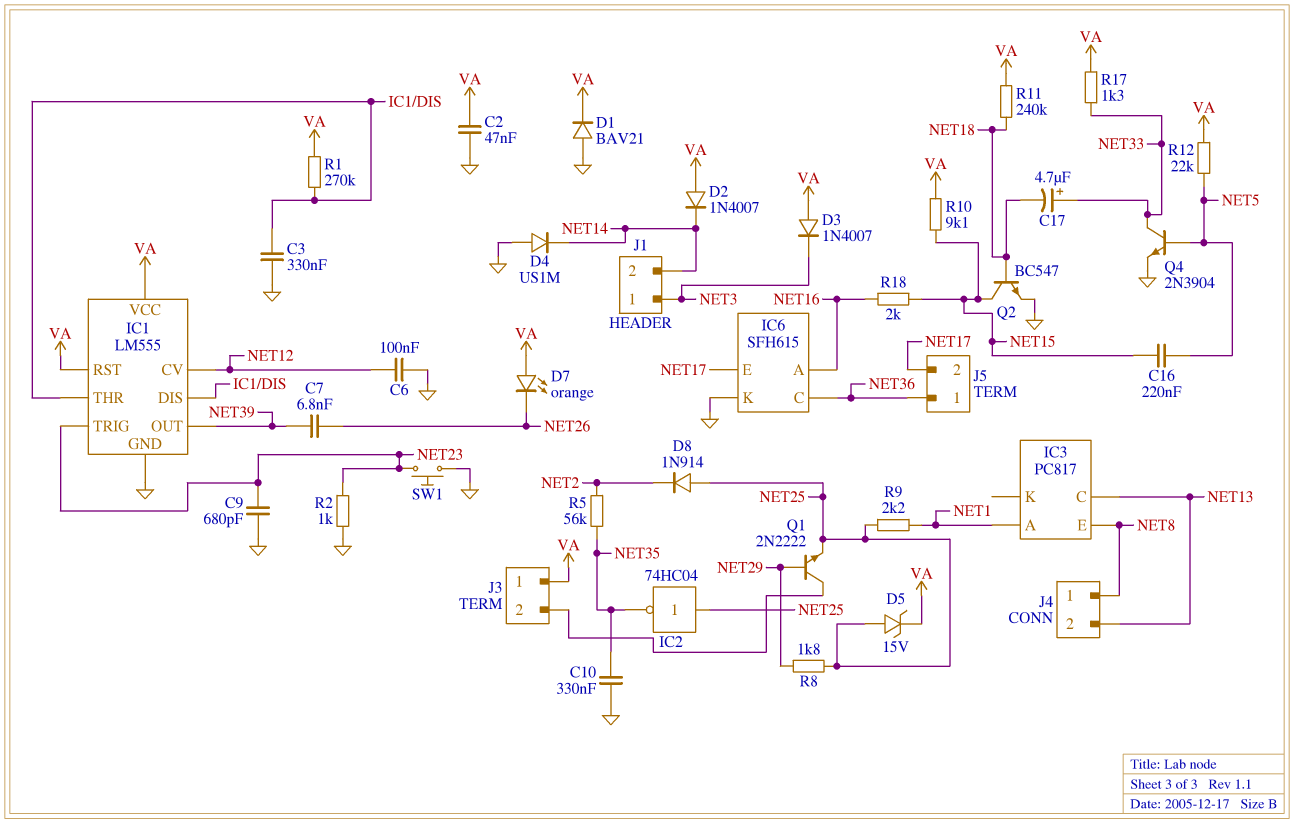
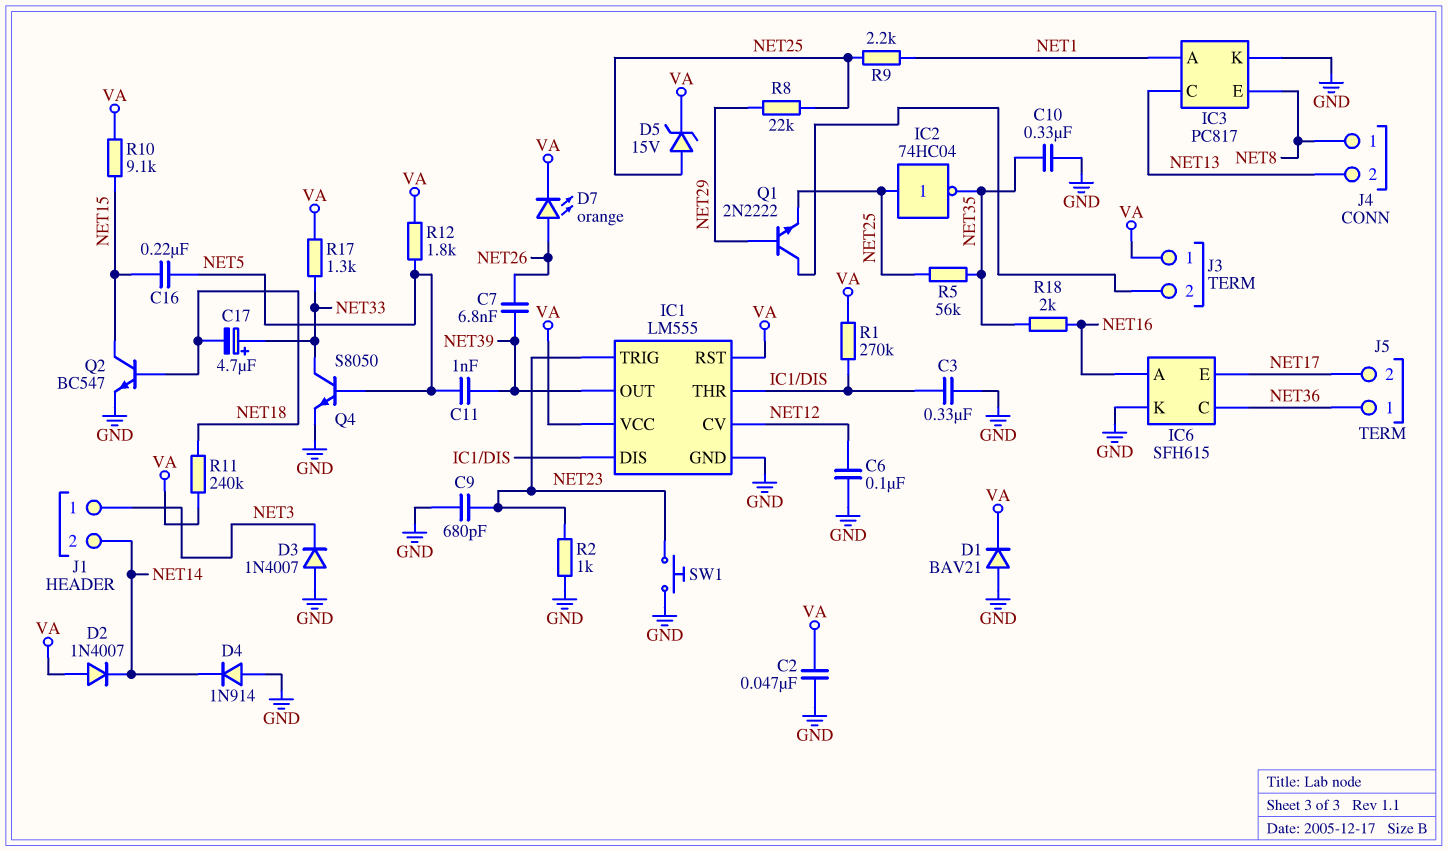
C11: none -> 1nF (NET5, NET39)
D3: diode 1N4007 (A VA, K NET3) -> diode 1N4007 (A GND, K NET3)
D4: diode US1M (A GND, K NET14) -> diode 1N914 (A GND, K NET14)
D7: LED orange (A VA, K NET26) -> LED orange (A NET26, K VA)
D8: diode 1N914 (A NET25, K NET2) -> none
IC3 pin K: none -> GND
Q4: NPN 2N3904 (B NET5, C NET33, E GND) -> NPN S8050 (B NET5, C NET33, E GND)
R5: 56k (NET2, NET35) -> 56k (NET25, NET35)
R8: 1.8k (NET25, NET29) -> 22k (NET25, NET29)
R12: 22k (NET5, VA) -> 1.8k (NET5, VA)
R18: 2k (NET15, NET16) -> 2k (NET16, NET35)

